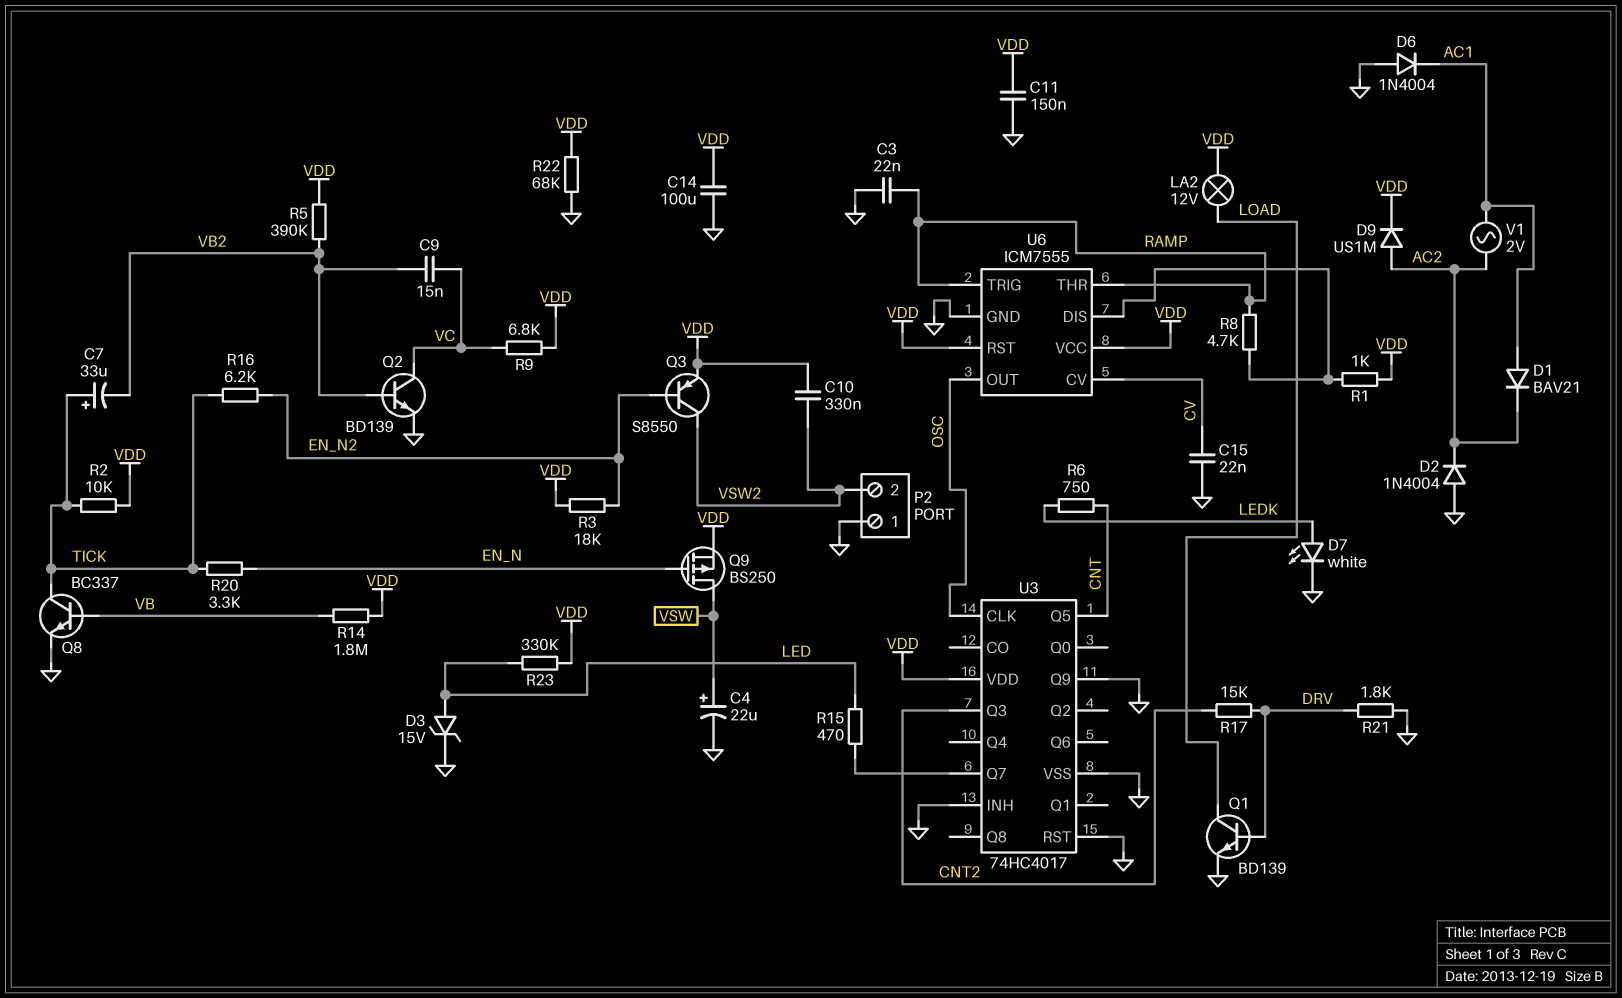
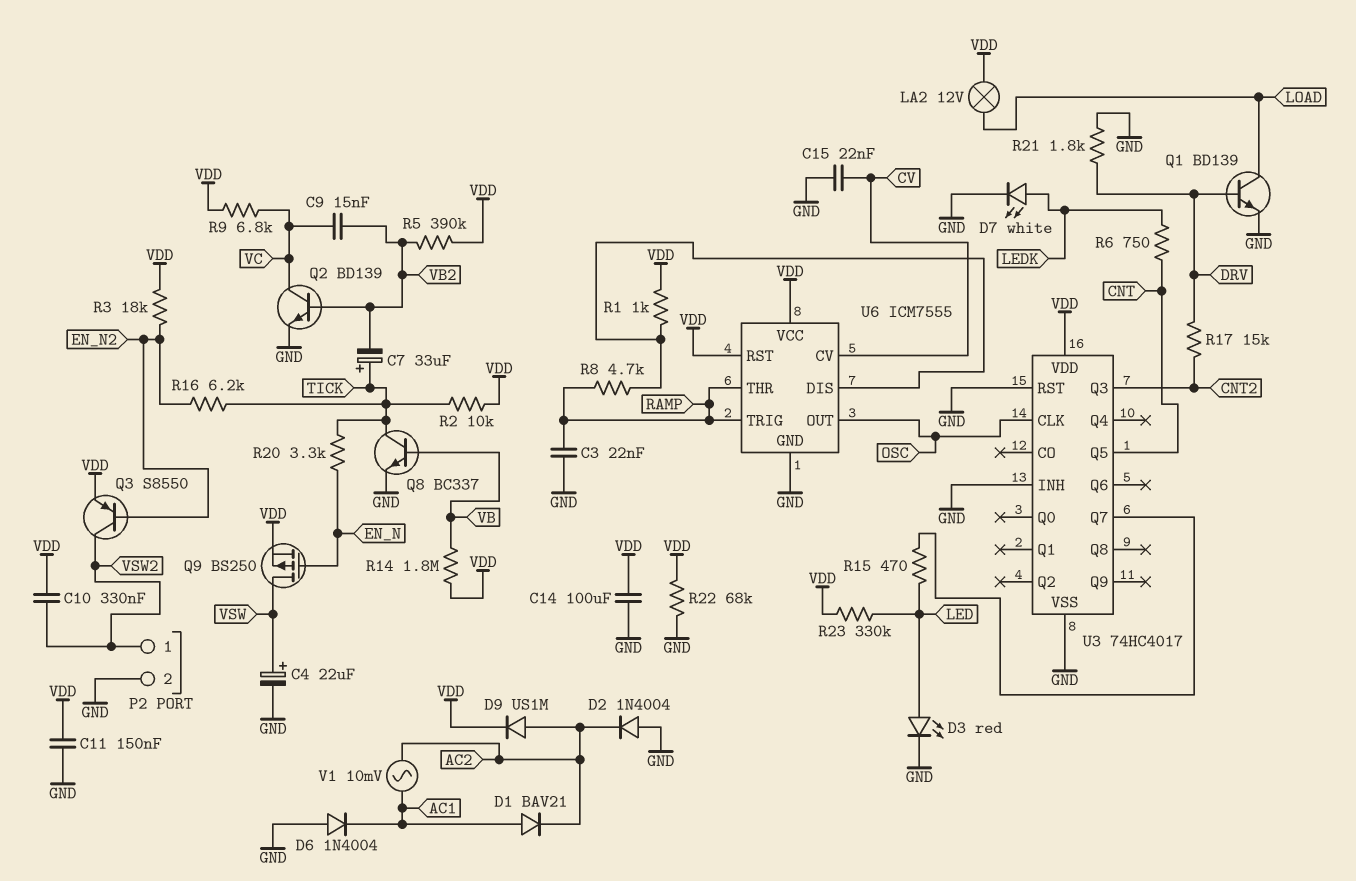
D3: zener 15V (A LED, K GND) -> LED red (A LED, K GND)
P2 pin 1: GND -> VSW2
P2 pin 2: VSW2 -> GND
U3 pin Q9: GND -> none
V1: AC 2V (AC1, AC2) -> AC 10mV (AC1, AC2)

